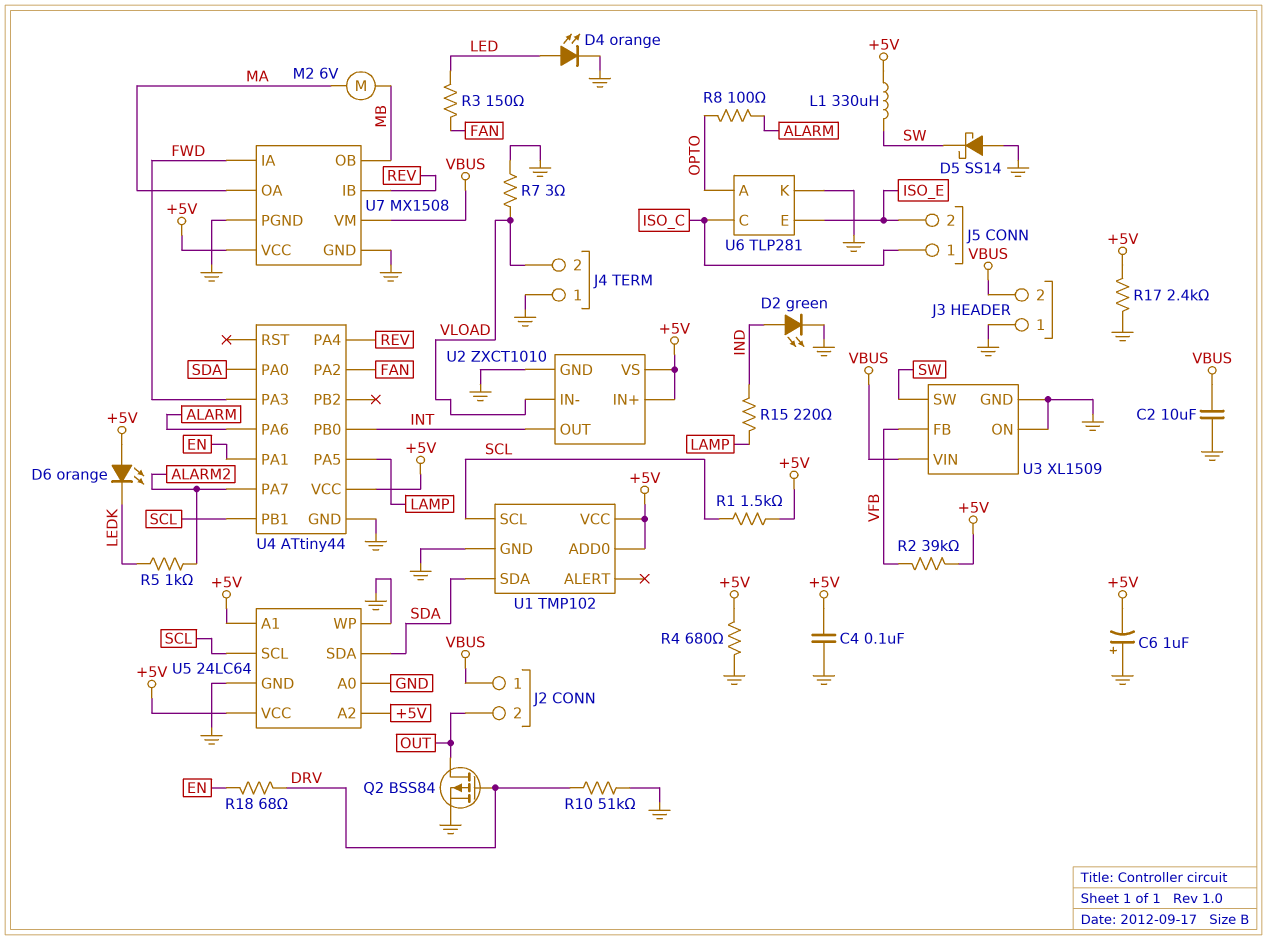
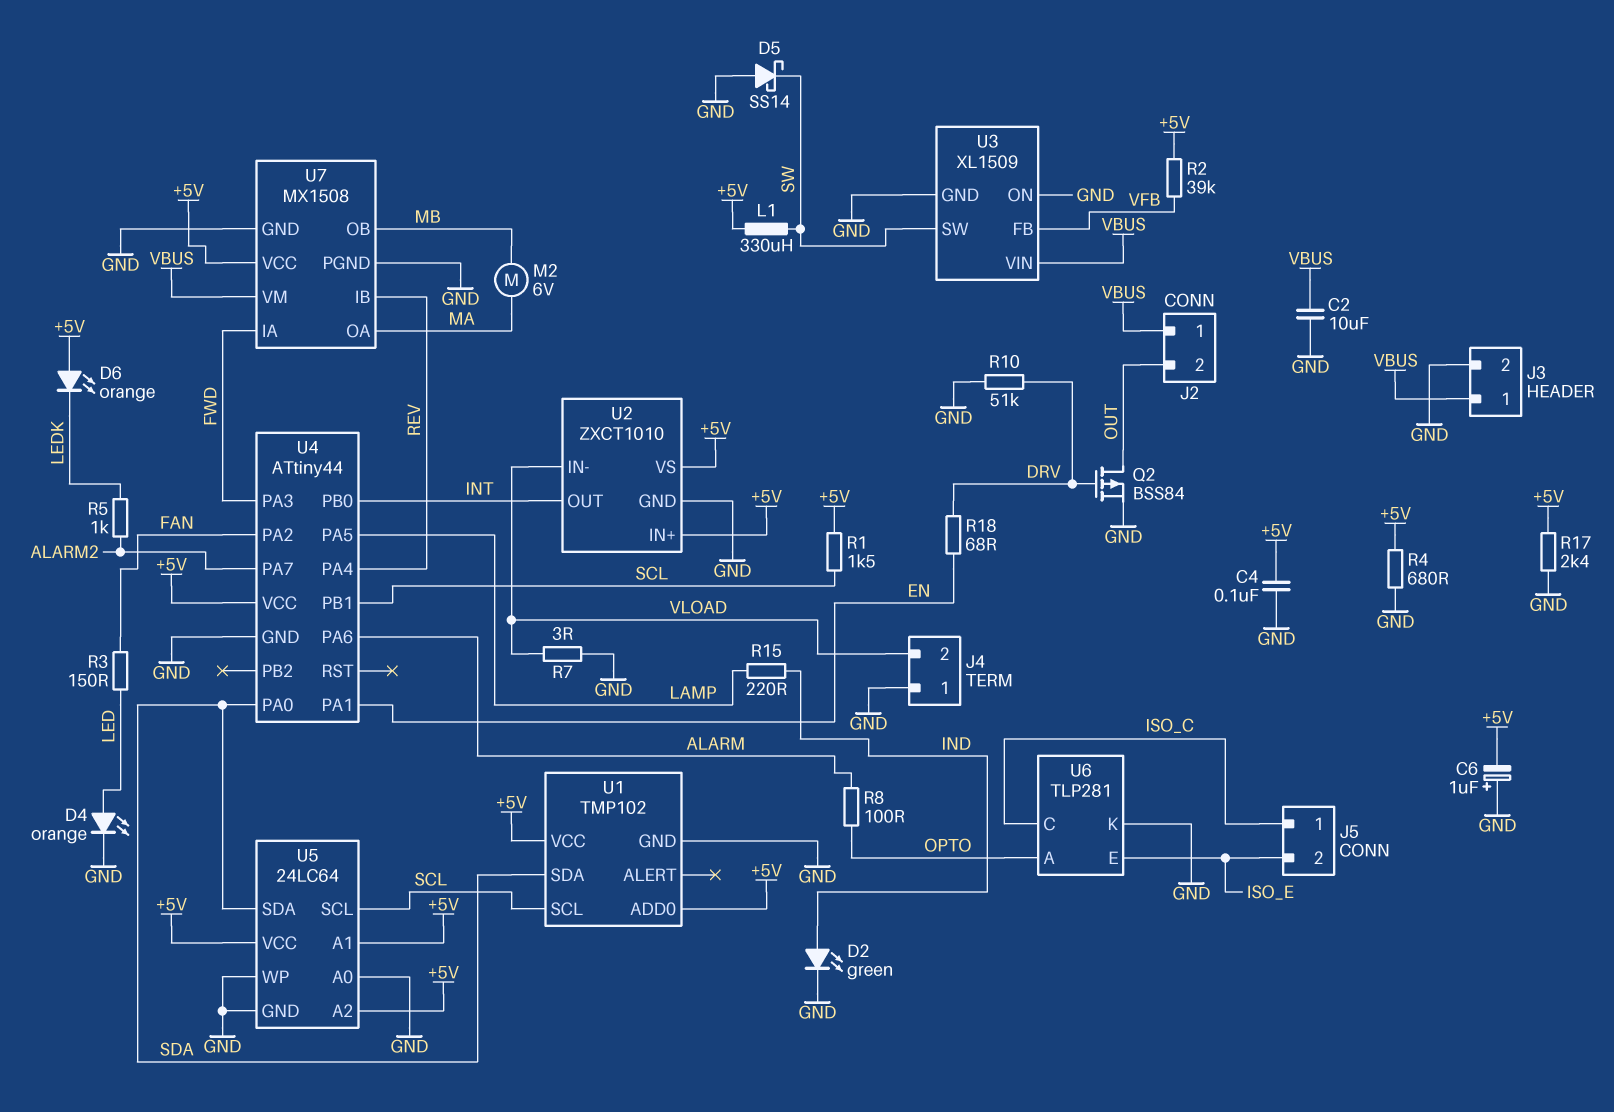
J3 pin 1: GND -> VBUS
J3 pin 2: VBUS -> GND

